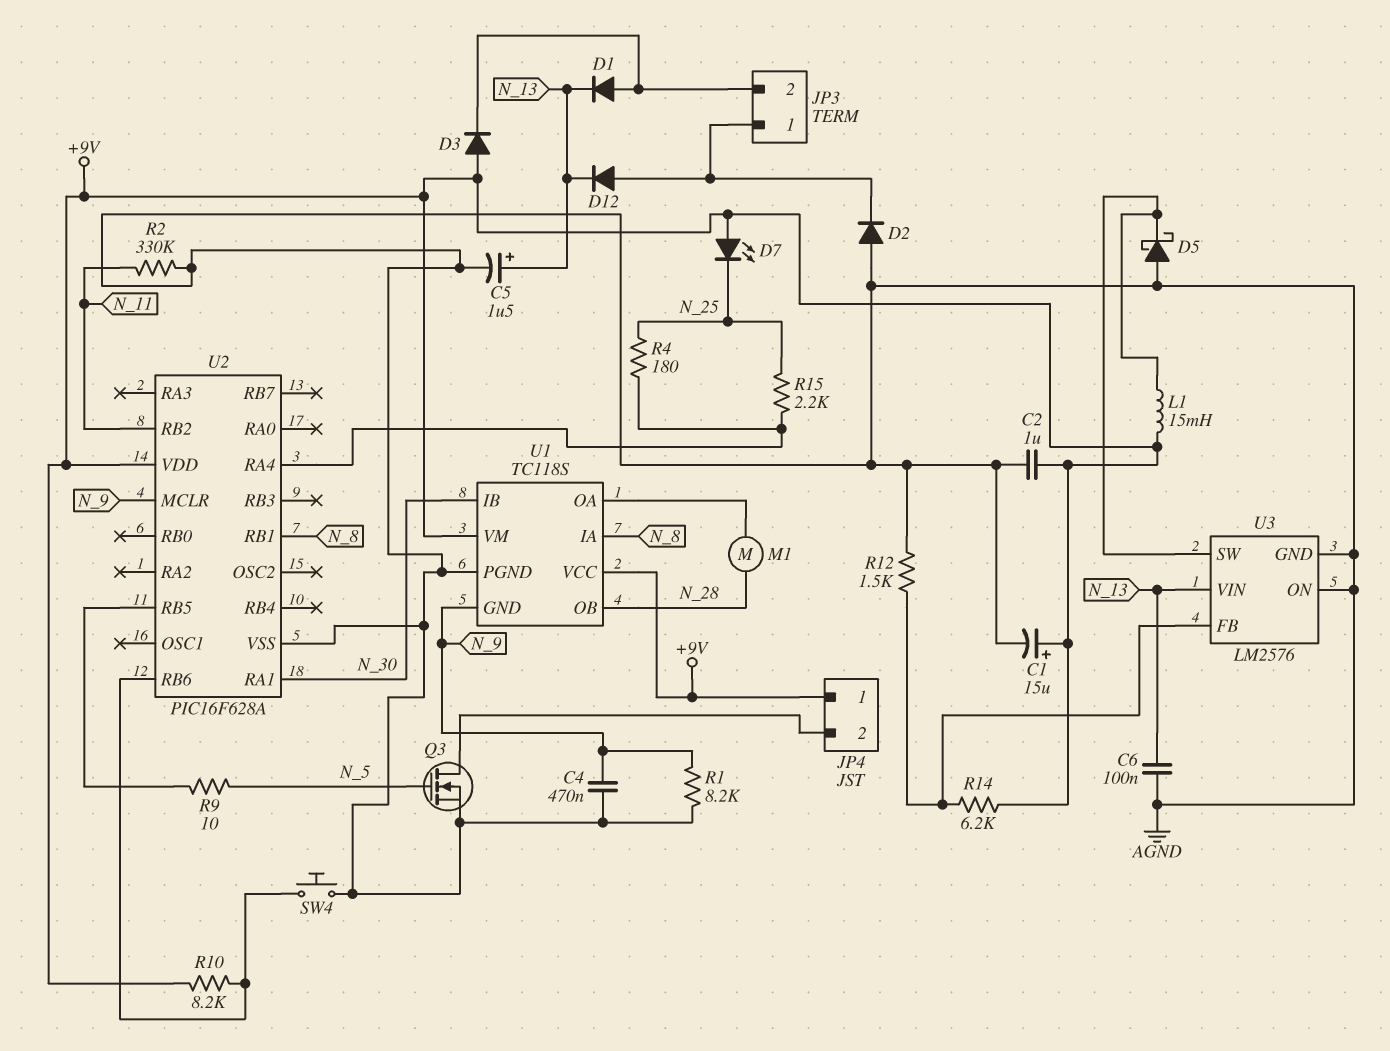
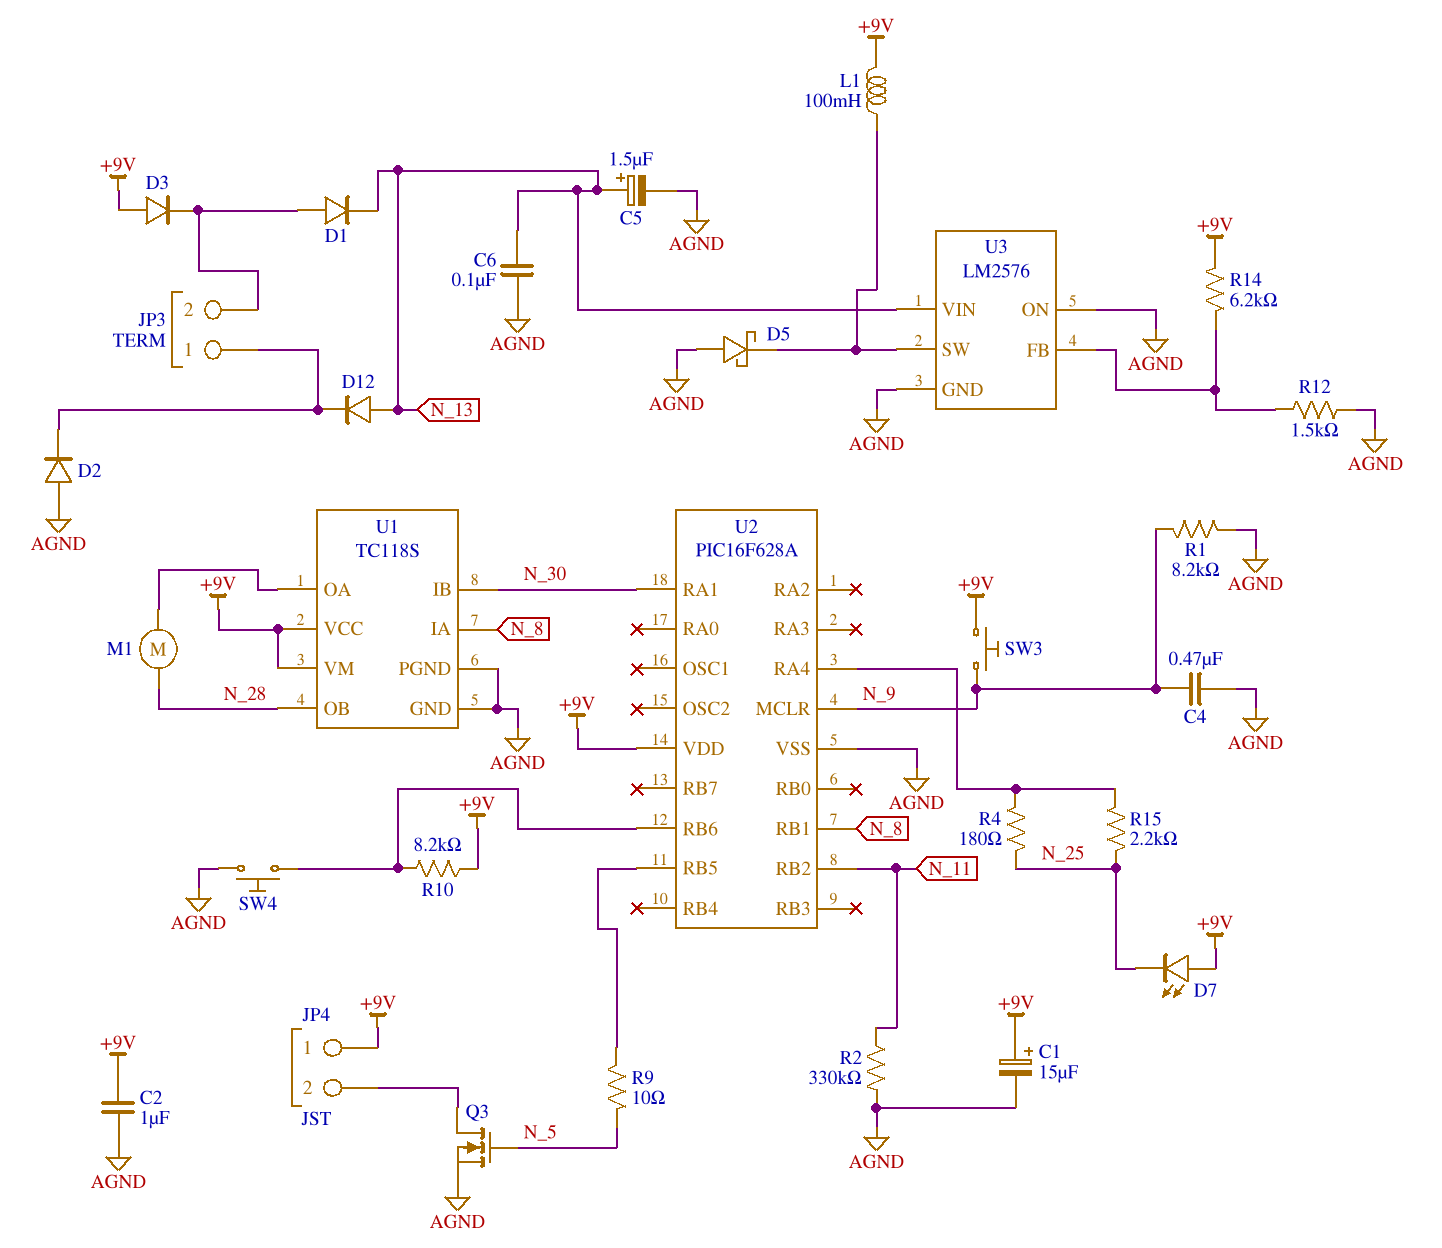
D12: diode (A JP3/1, K N_13) -> diode (A N_13, K JP3/1)
L1: 15mH (+9V, U3/SW) -> 100mH (+9V, U3/SW)
SW3: none -> button (+9V, N_9)
U1 pin GND: N_9 -> AGND

